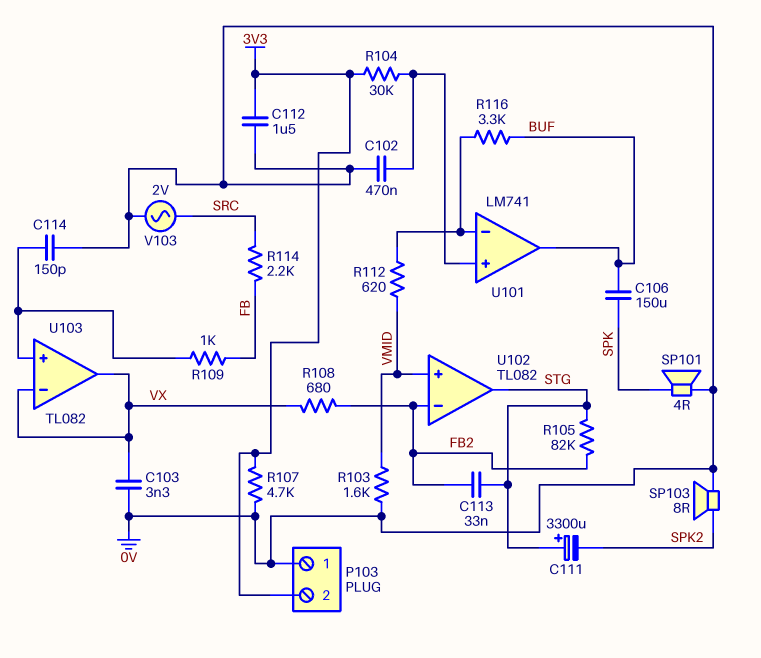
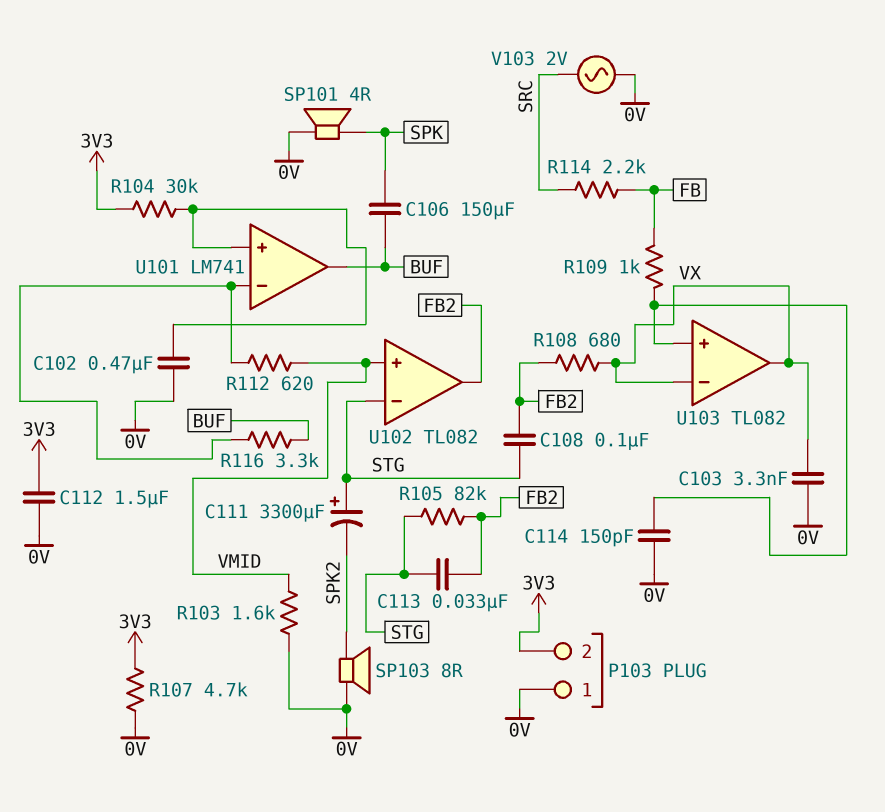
C108: none -> 100nF (FB2, STG)
U102 pin in-: FB2 -> STG
U102 pin out: STG -> FB2

